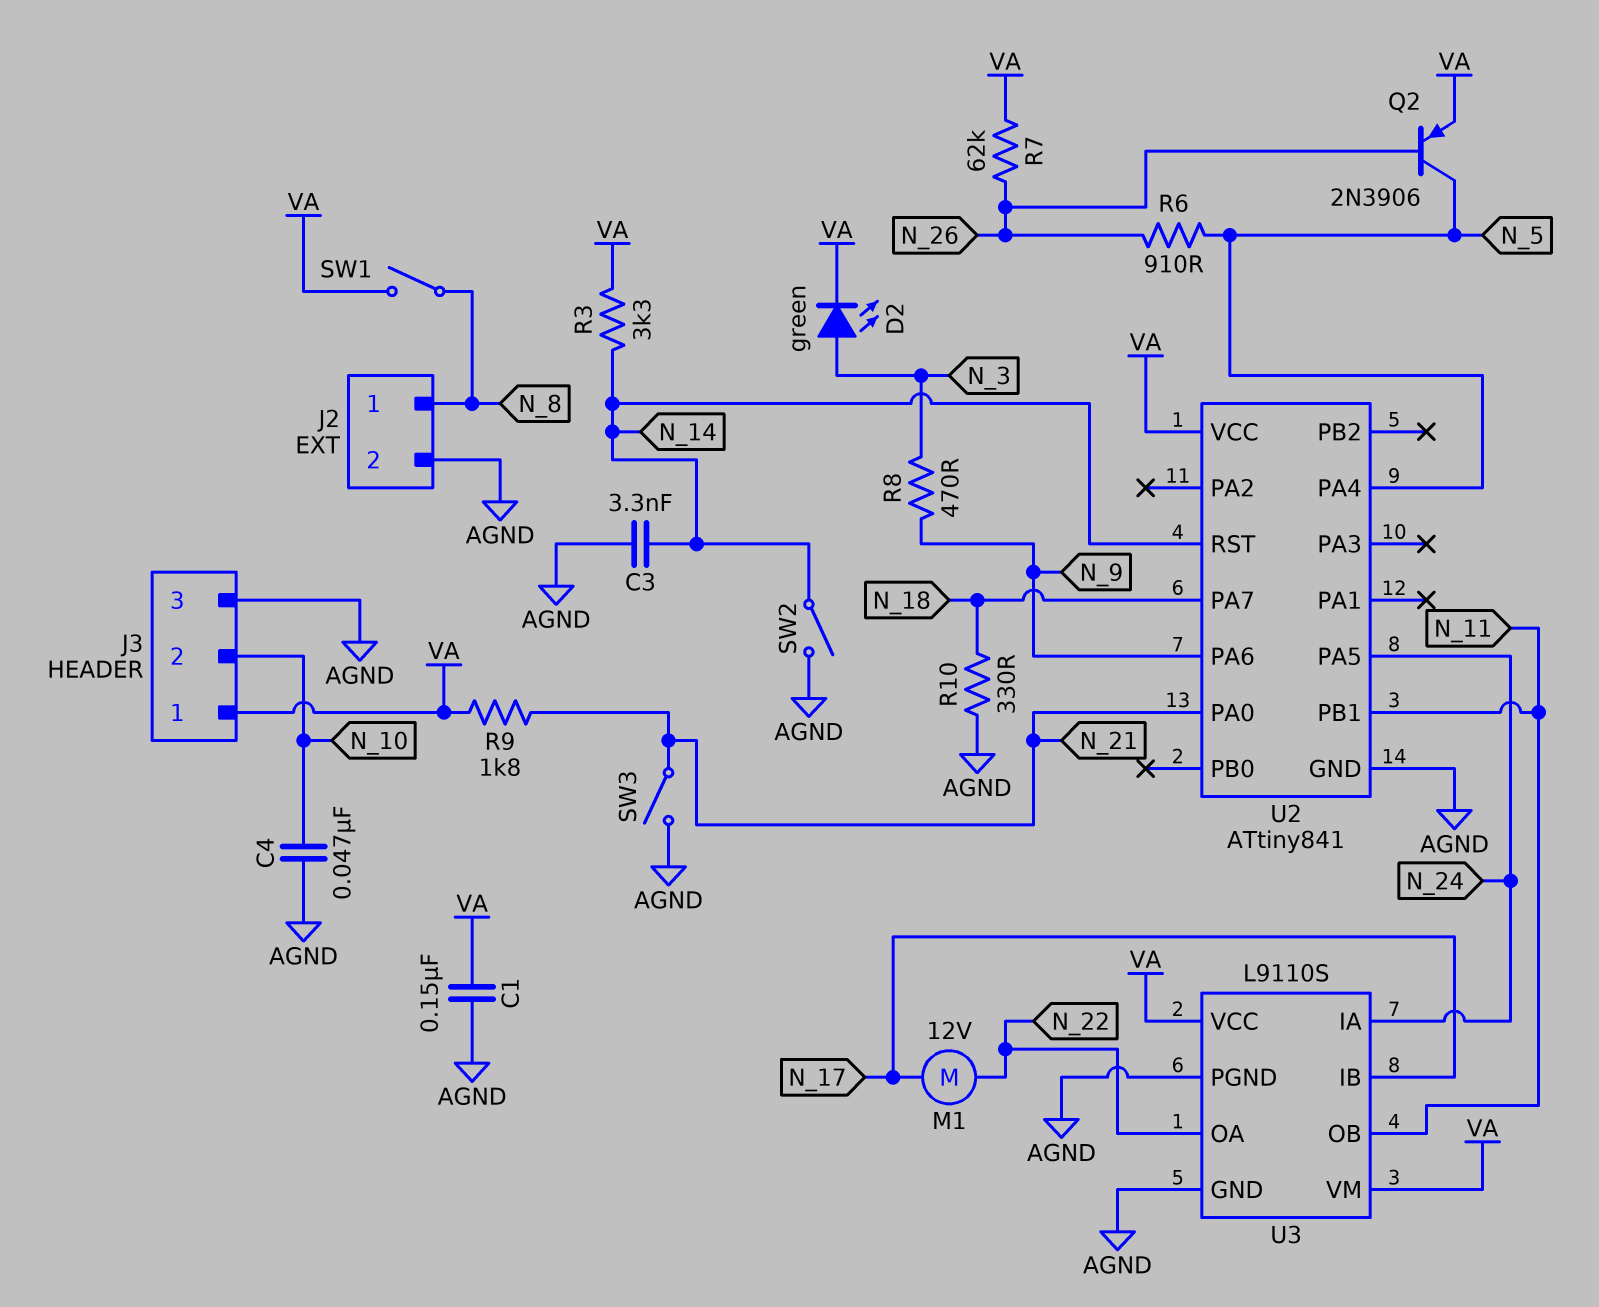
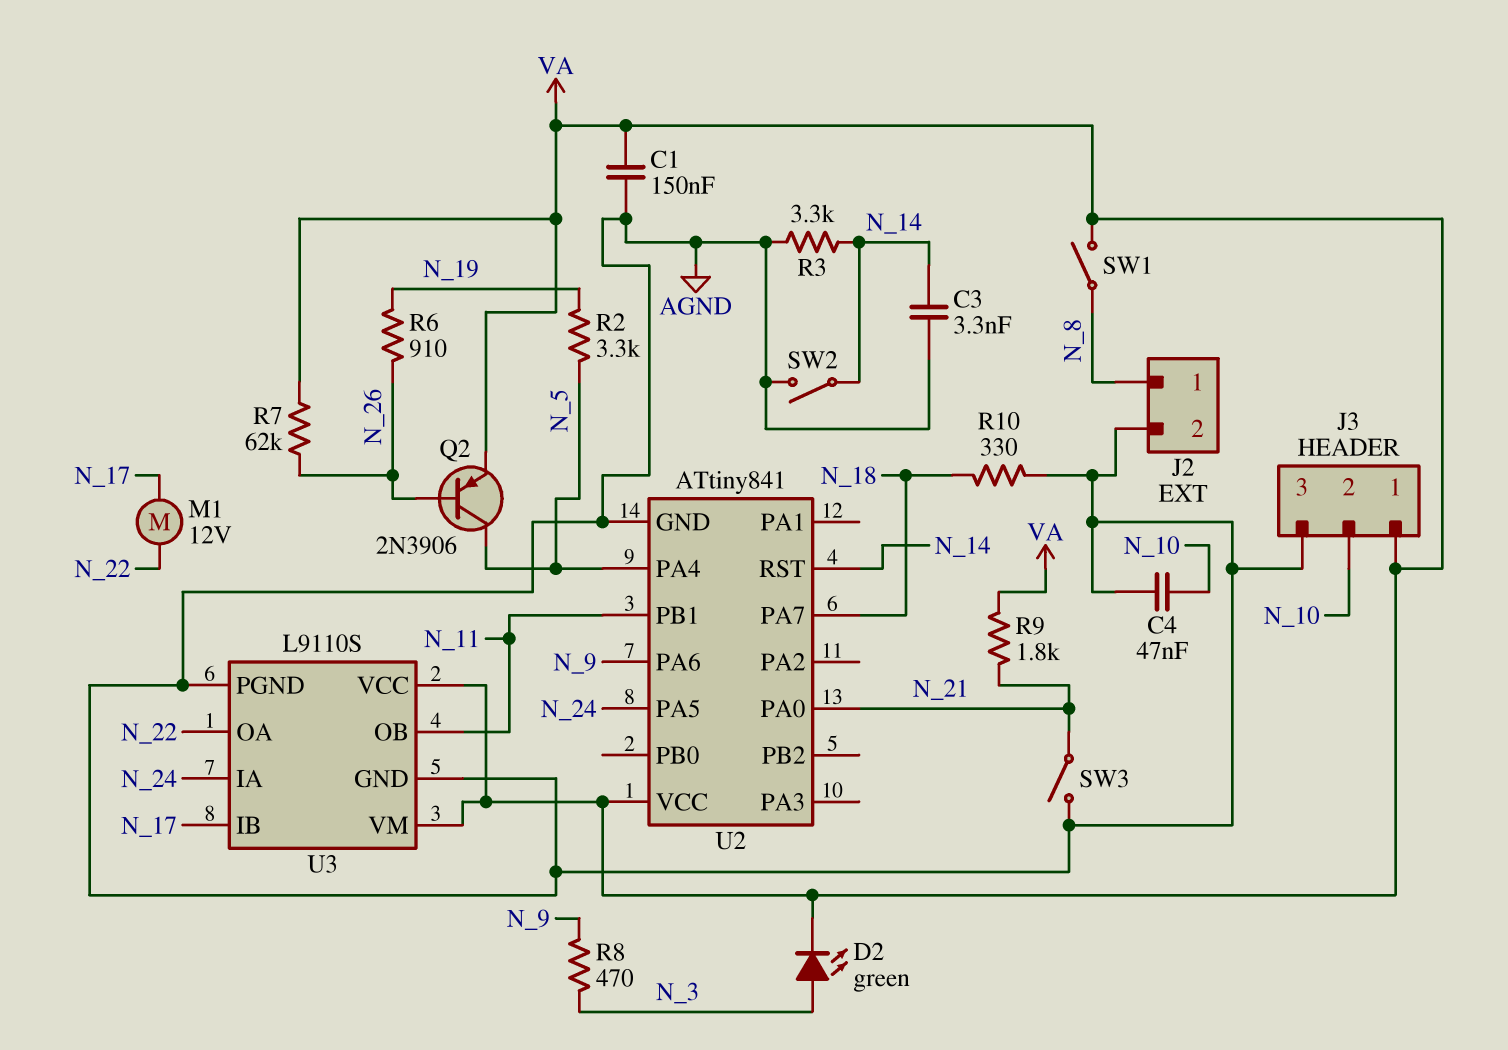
R2: none -> 3.3k (N_5, N_19)
R3: 3.3k (N_14, VA) -> 3.3k (AGND, N_14)
R6: 910 (N_5, N_26) -> 910 (N_19, N_26)

